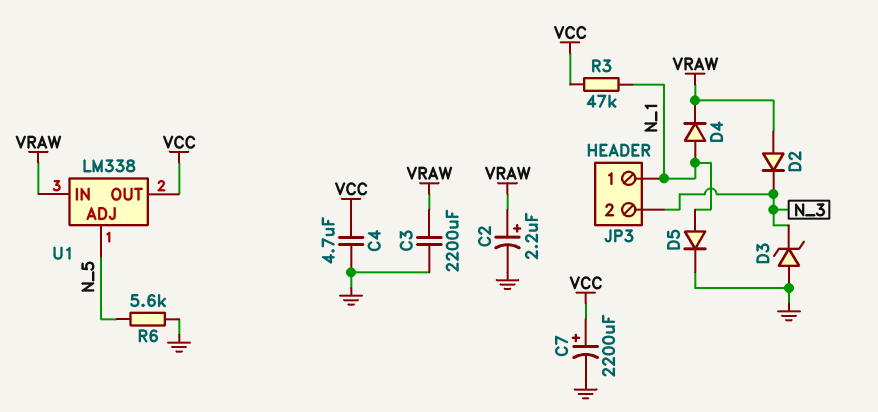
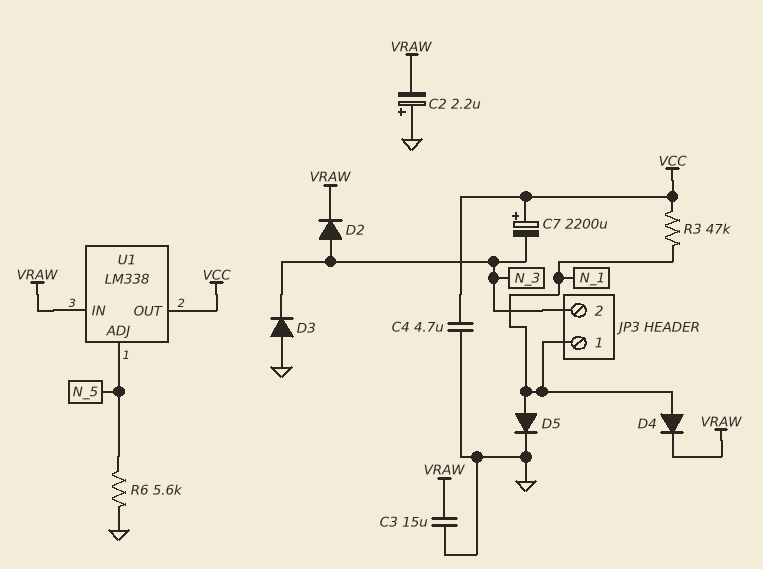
C2: 2.2uF (plus VRAW, minus GND) -> 2.2uF (plus GND, minus VRAW)
C3: 2200uF (GND, VRAW) -> 15uF (GND, VRAW)
C7: 2200uF (plus VCC, minus GND) -> 2200uF (plus VCC, minus N_3)
D2: diode (A VRAW, K N_3) -> diode (A N_3, K VRAW)
D3: zener (A GND, K N_3) -> diode (A GND, K N_3)

